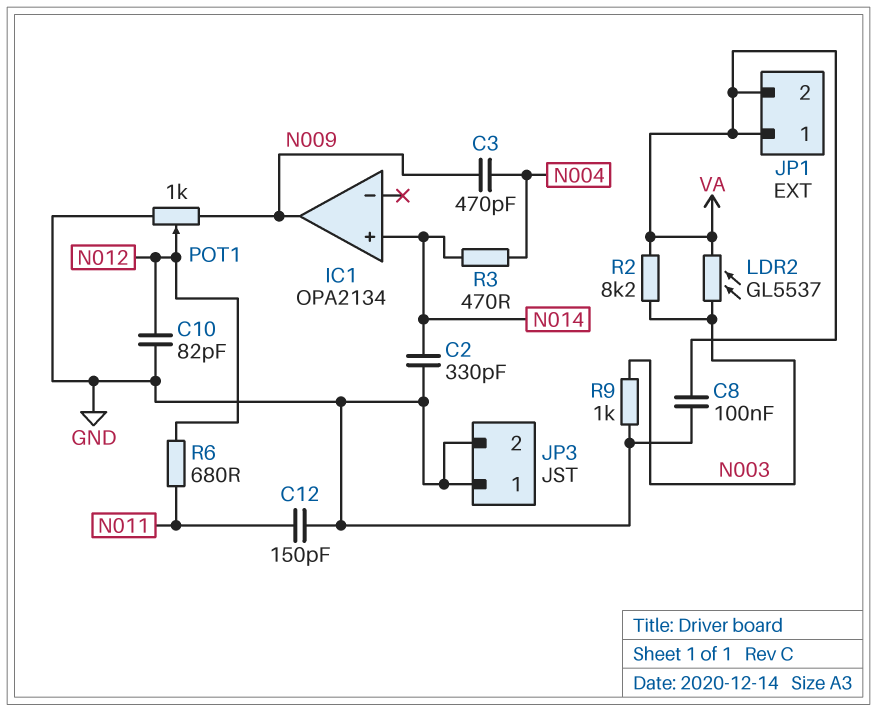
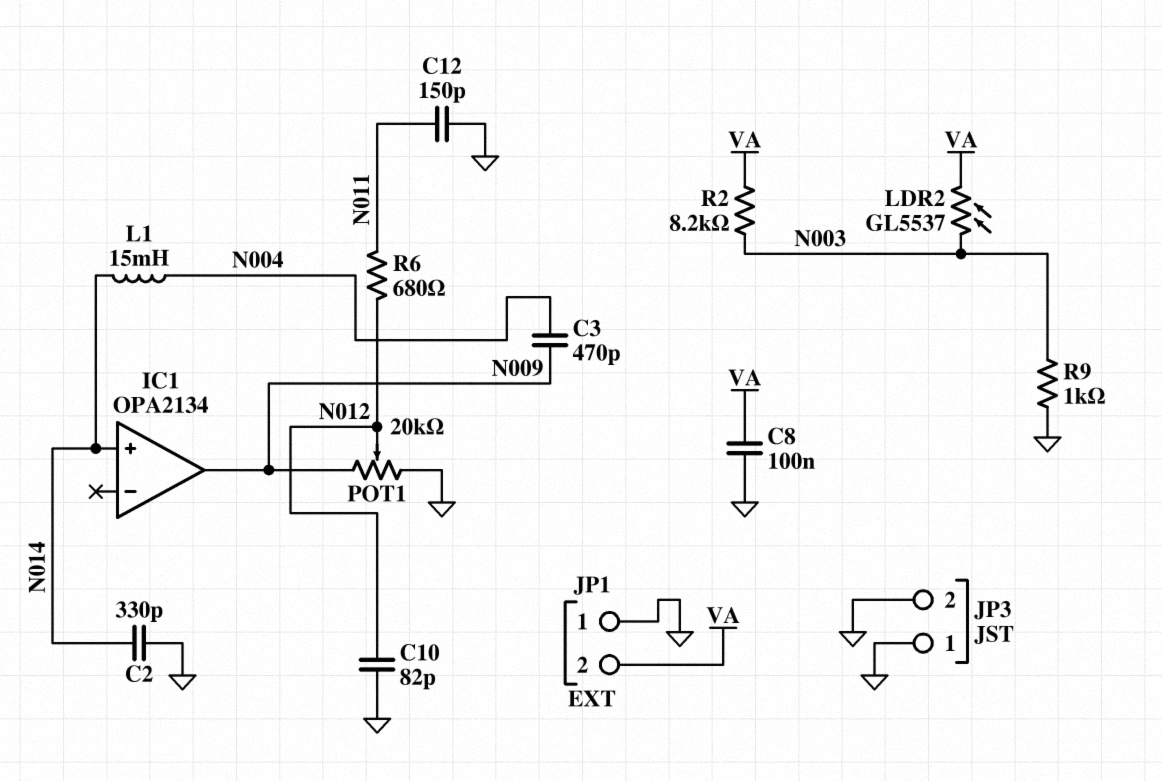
JP1 pin 1: VA -> GND
L1: none -> 15mH (N004, N014)
POT1: 1k (GND, N009, wiper N012) -> 20k (GND, N009, wiper N012)
R3: 470 (N004, N014) -> none

